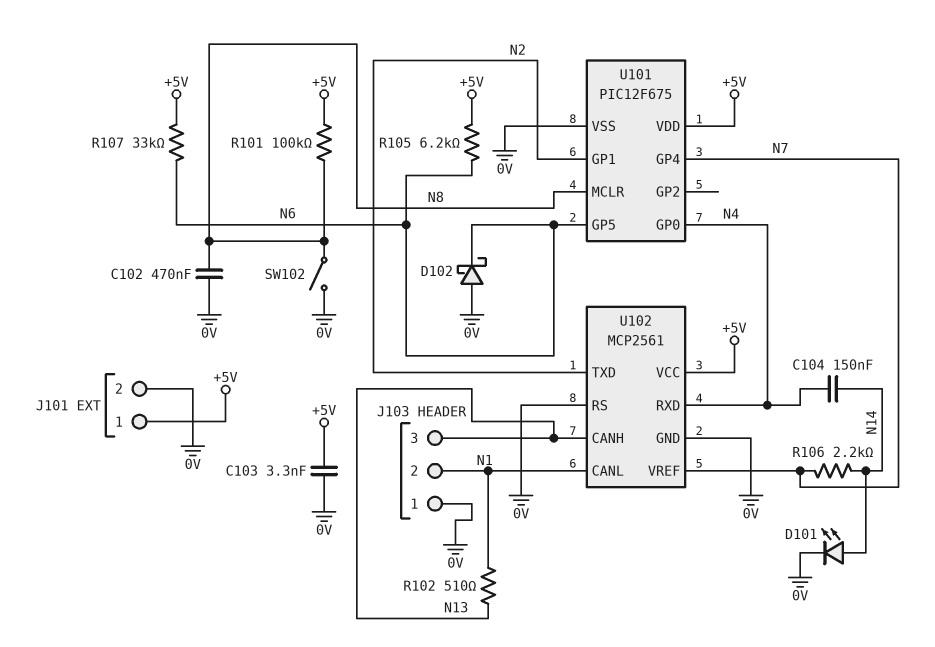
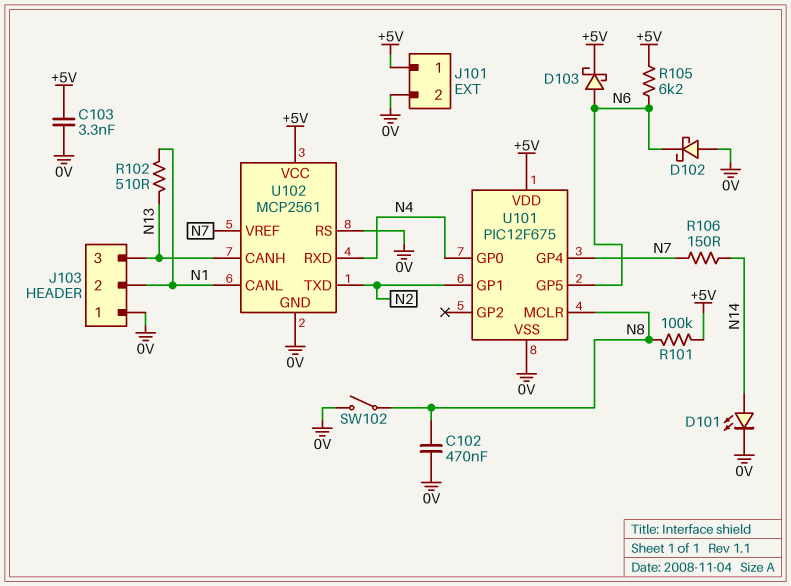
C104: 150nF (N4, N14) -> none
D103: none -> schottky (A N6, K +5V)
R106: 2.2k (N7, N14) -> 150 (N7, N14)
R107: 33k (+5V, N6) -> none

